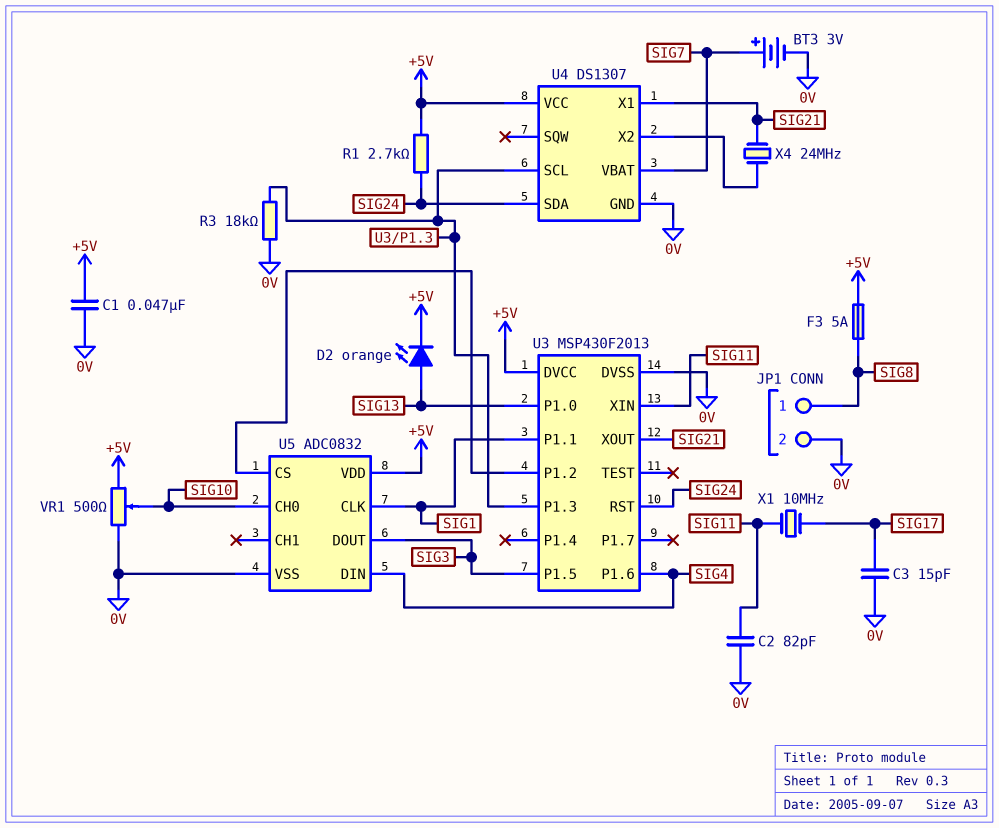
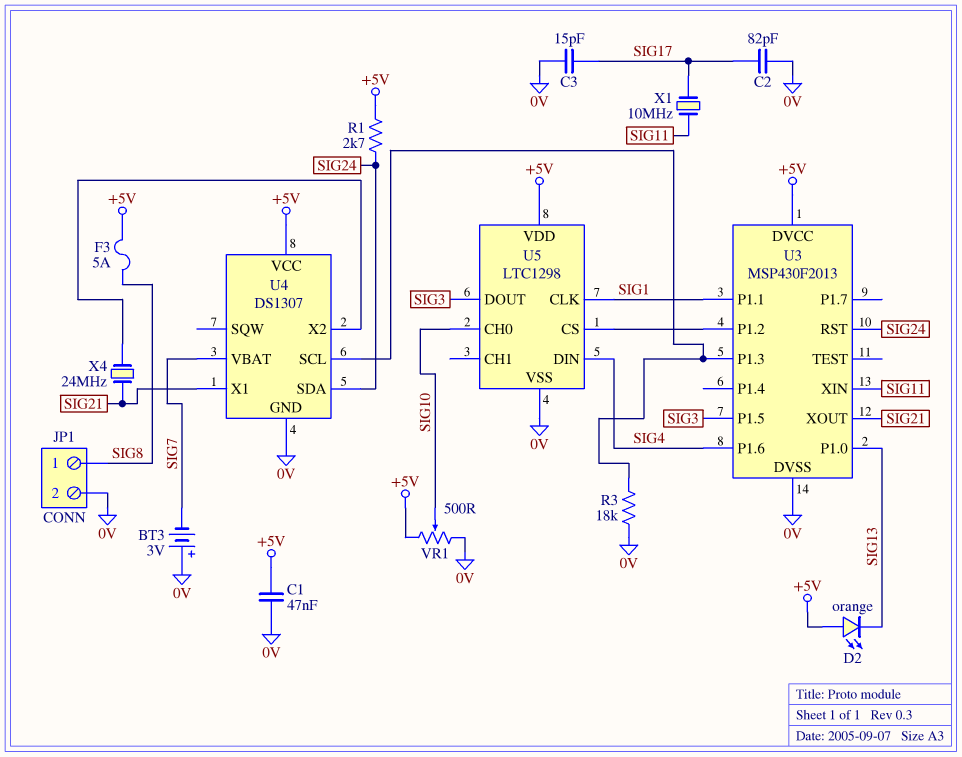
BT3: 3V (plus SIG7, minus 0V) -> 3V (plus 0V, minus SIG7)
C2: 82pF (0V, SIG11) -> 82pF (0V, SIG17)
D2: LED orange (A SIG13, K +5V) -> LED orange (A +5V, K SIG13)
U5: ADC0832 -> LTC1298

